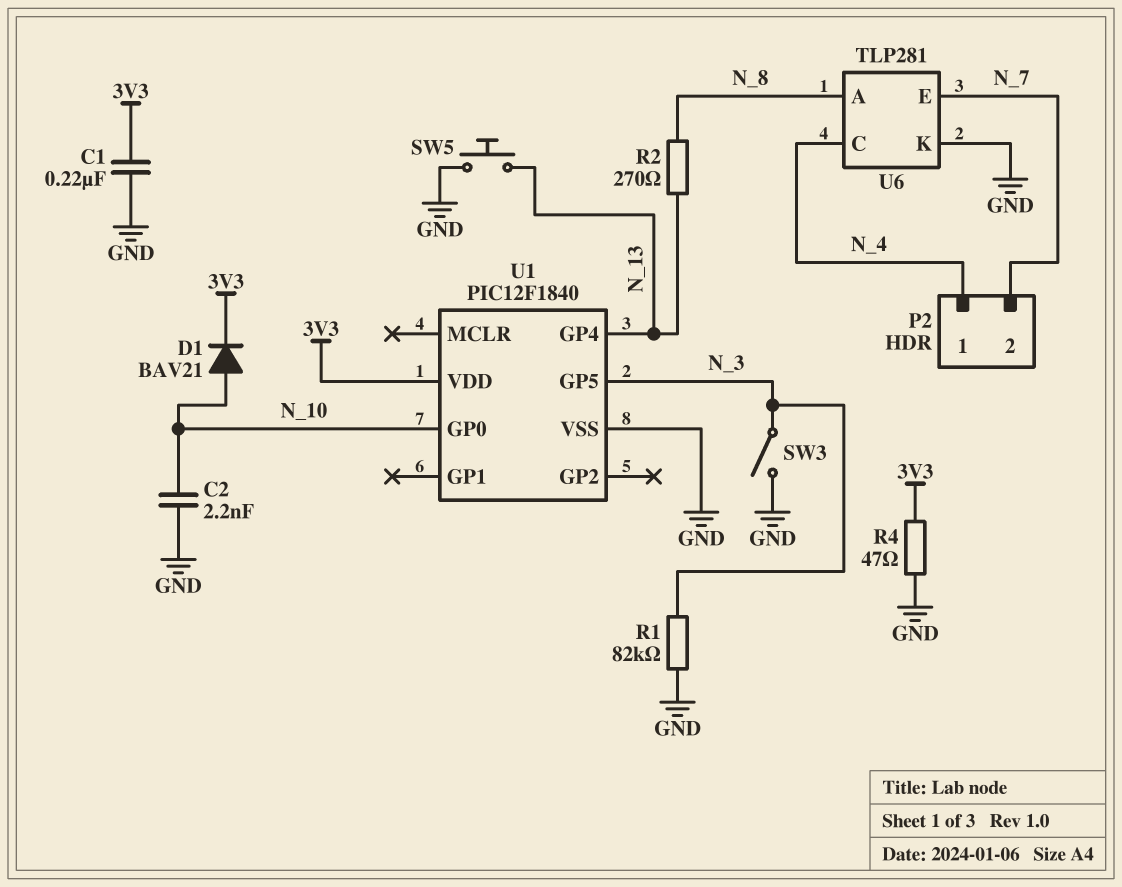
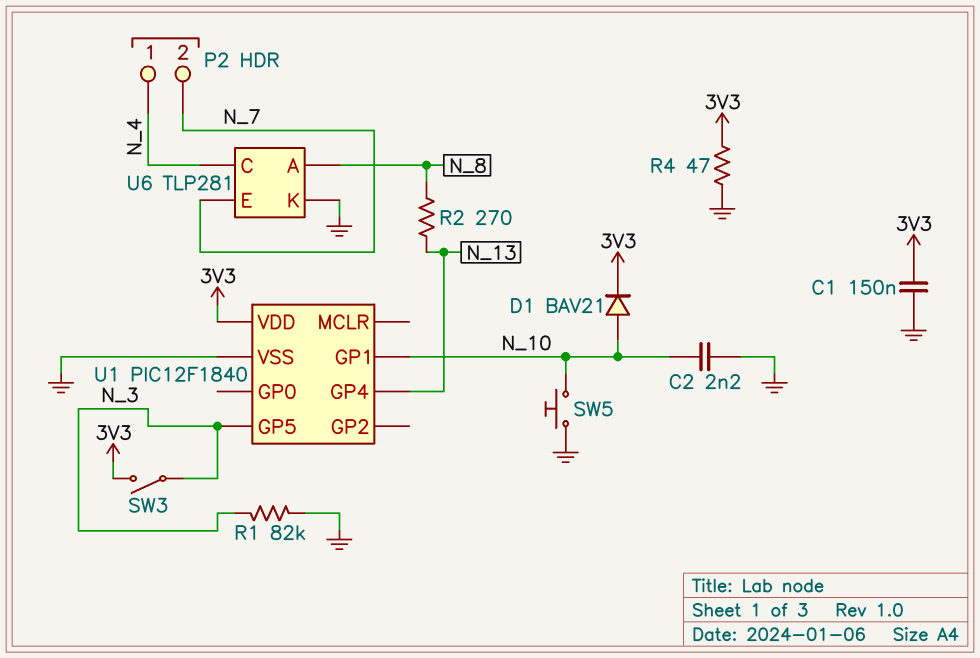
C1: 220nF (3V3, GND) -> 150nF (3V3, GND)
SW3: switch (GND, N_3) -> switch (3V3, N_3)
SW5: button (GND, N_13) -> button (GND, N_10)
U1 pin GP0: N_10 -> none
U1 pin GP1: none -> N_10

